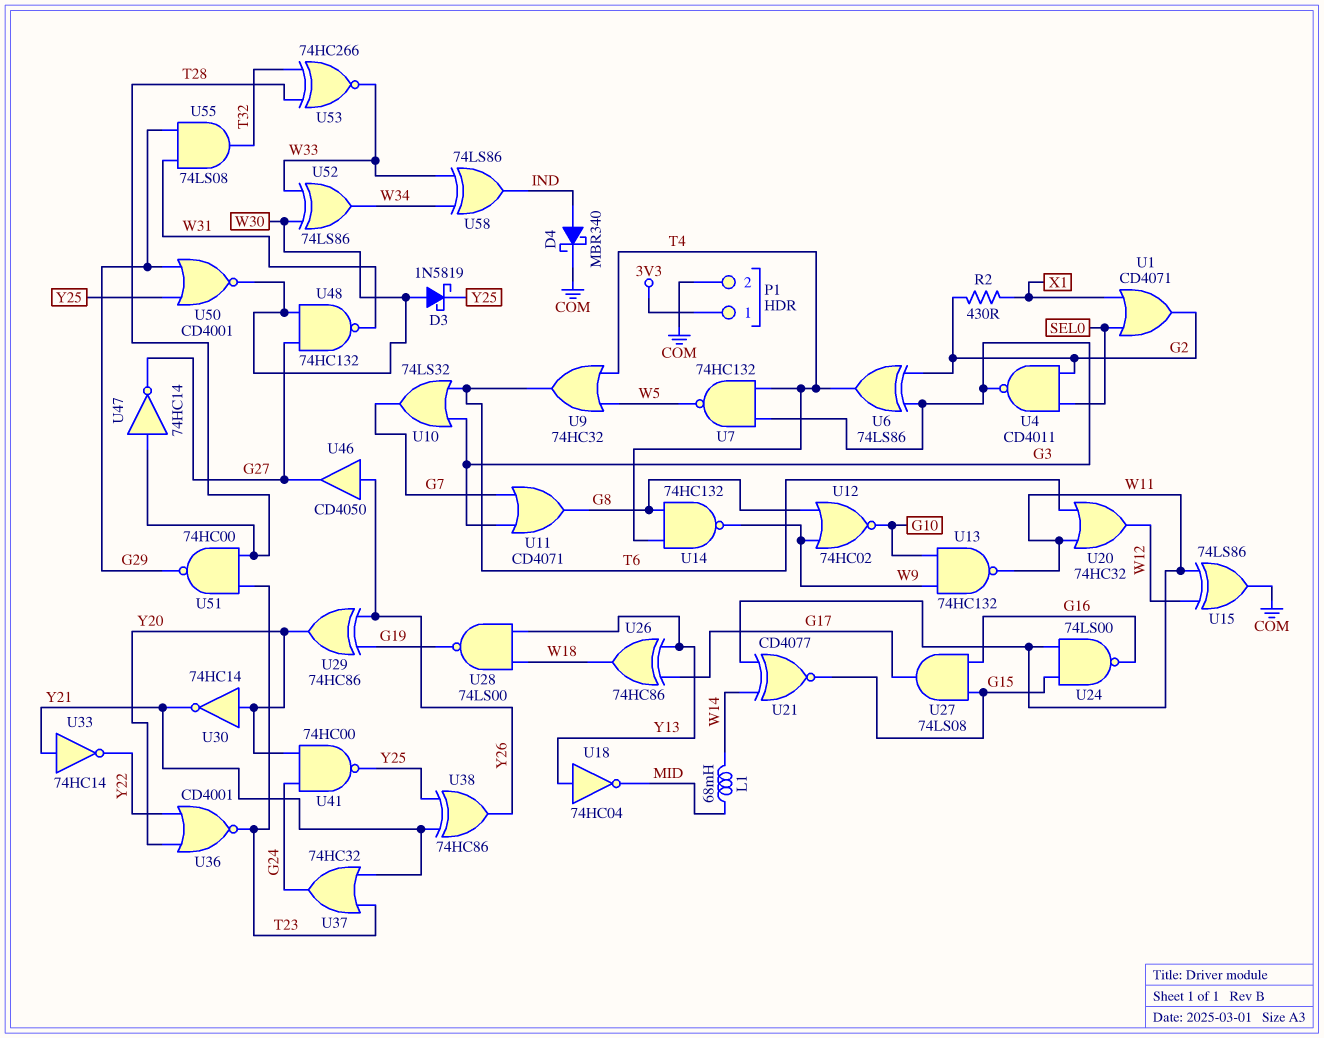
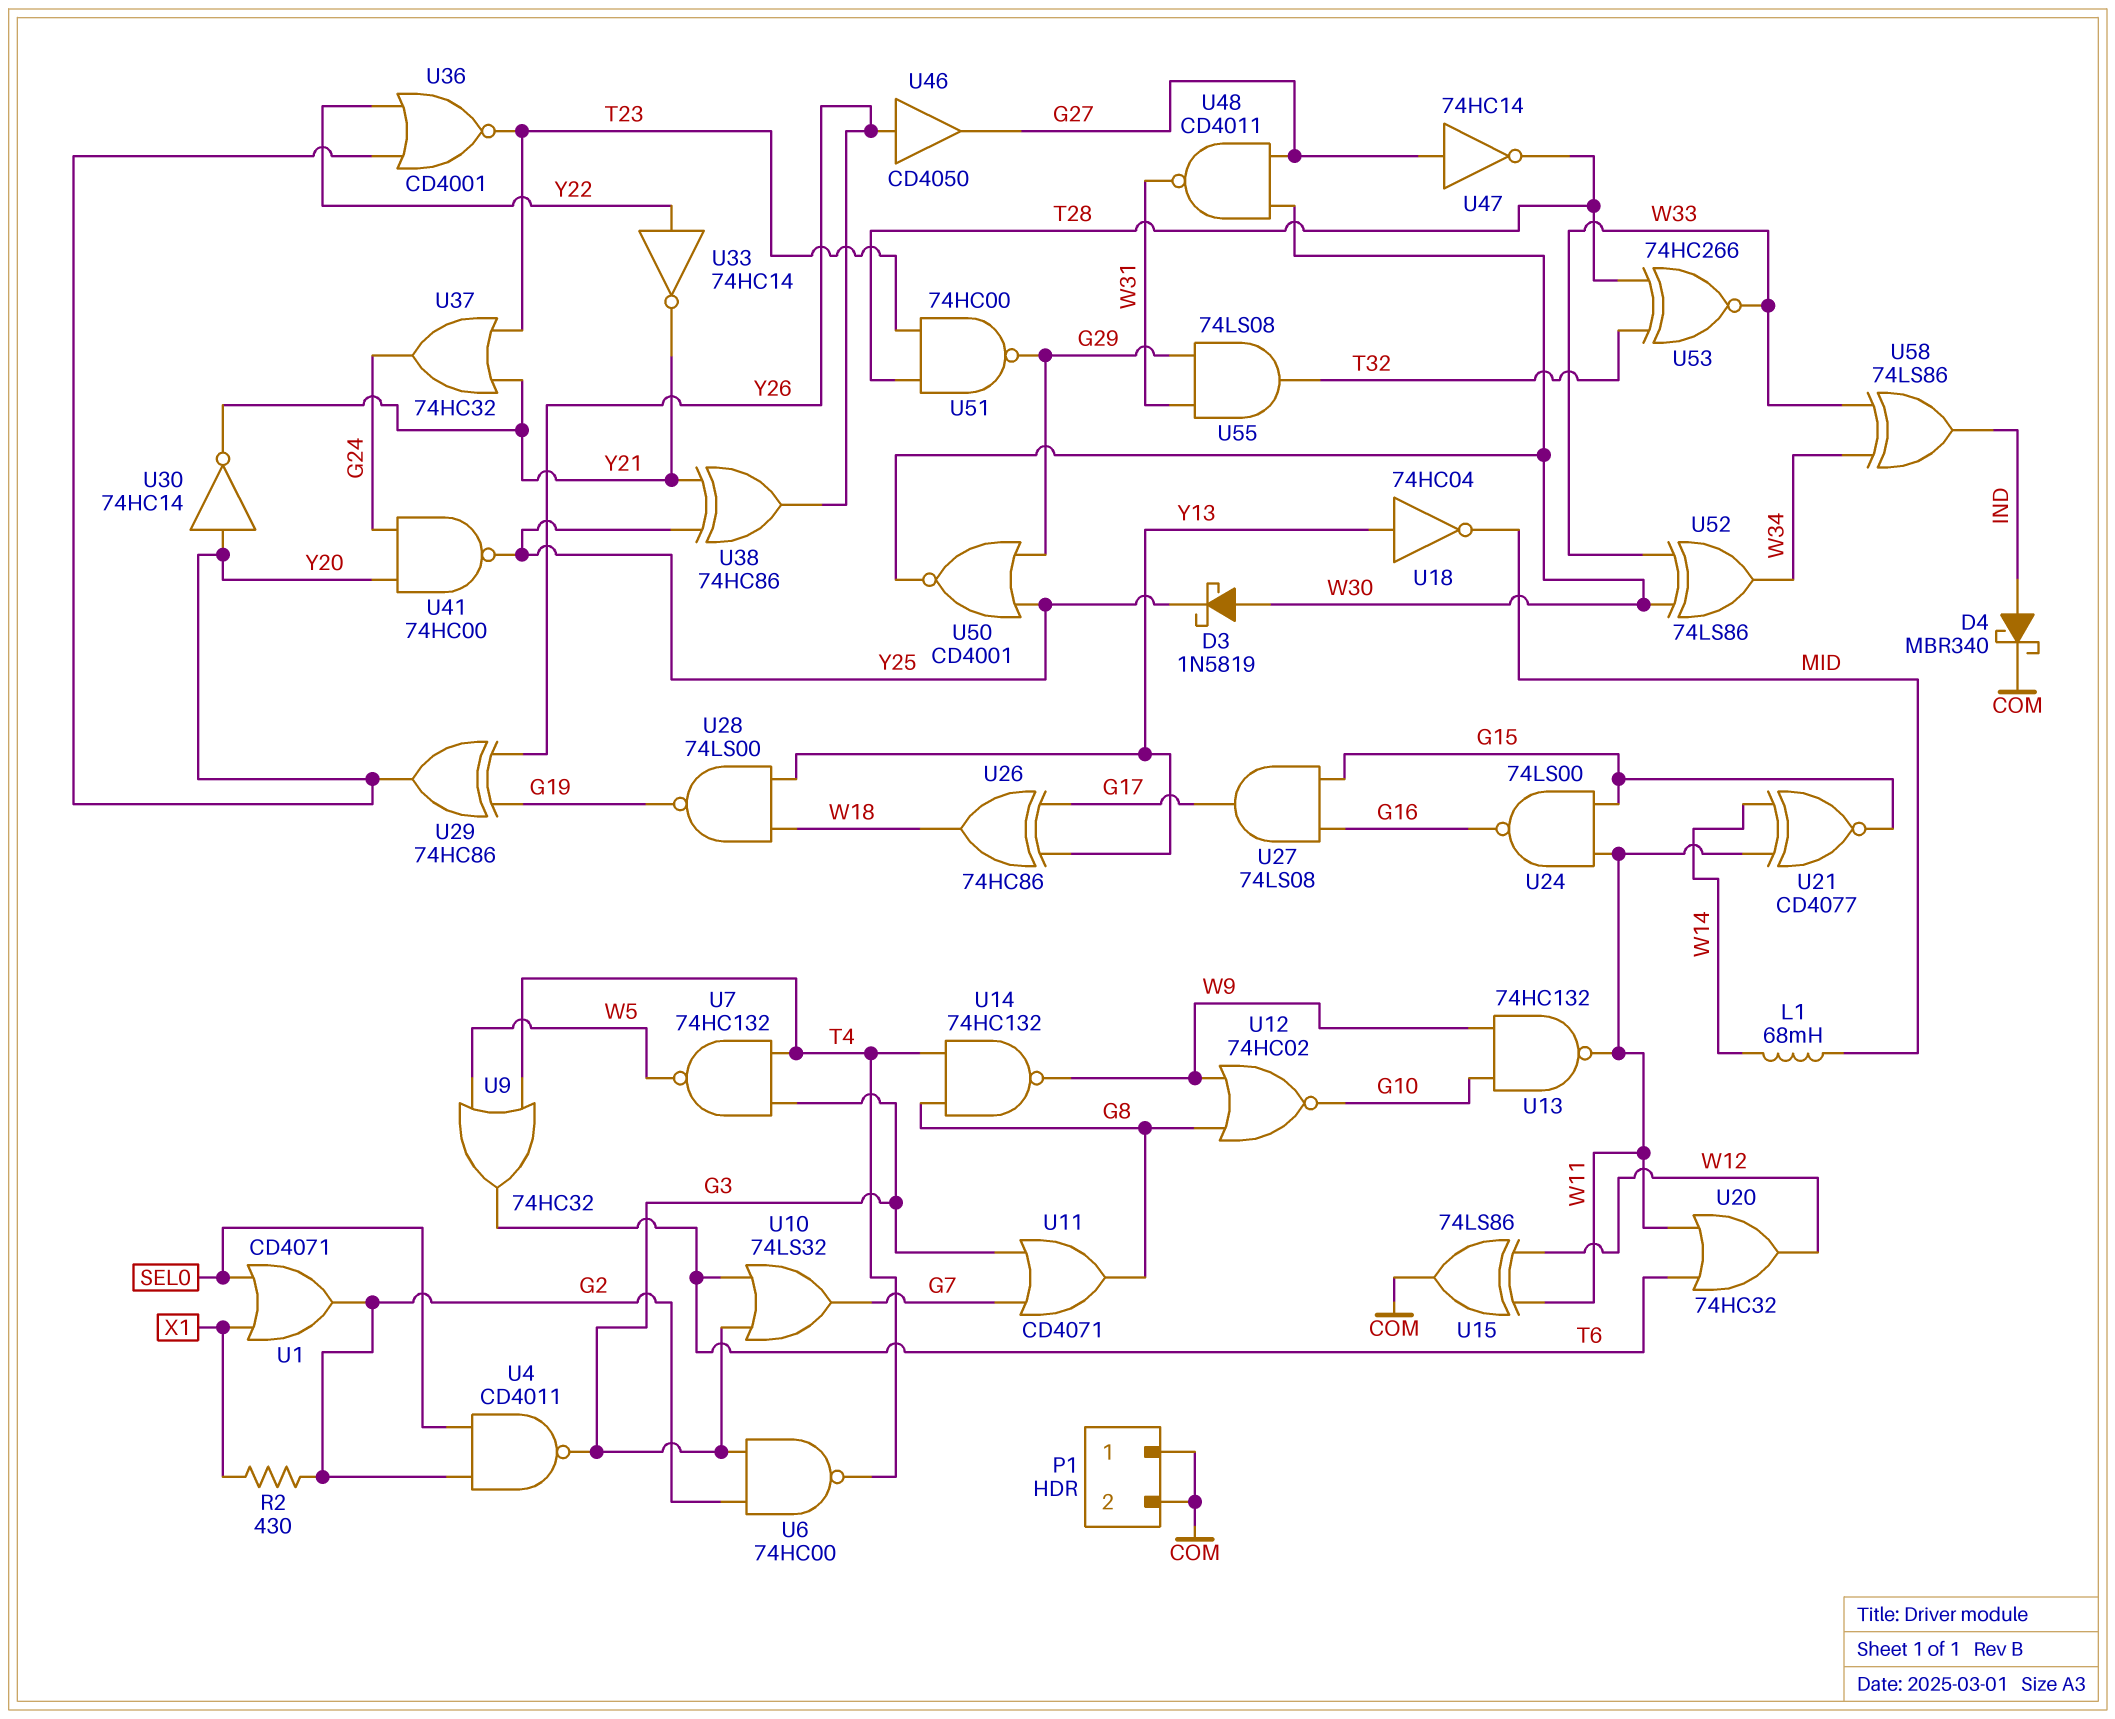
P1 pin 1: 3V3 -> COM
U6: XOR 74LS86 (in G2, in G3, out T4) -> NAND 74HC00 (in G2, in G3, out T4)
U33: NOT 74HC14 (in Y21, out Y22) -> NOT 74HC14 (in Y22, out Y21)
U47: NOT 74HC14 (in T28, out G27) -> NOT 74HC14 (in G27, out T28)
U48: NAND 74HC132 (in G27, in W30, out W31) -> NAND CD4011 (in G27, in W30, out W31)

